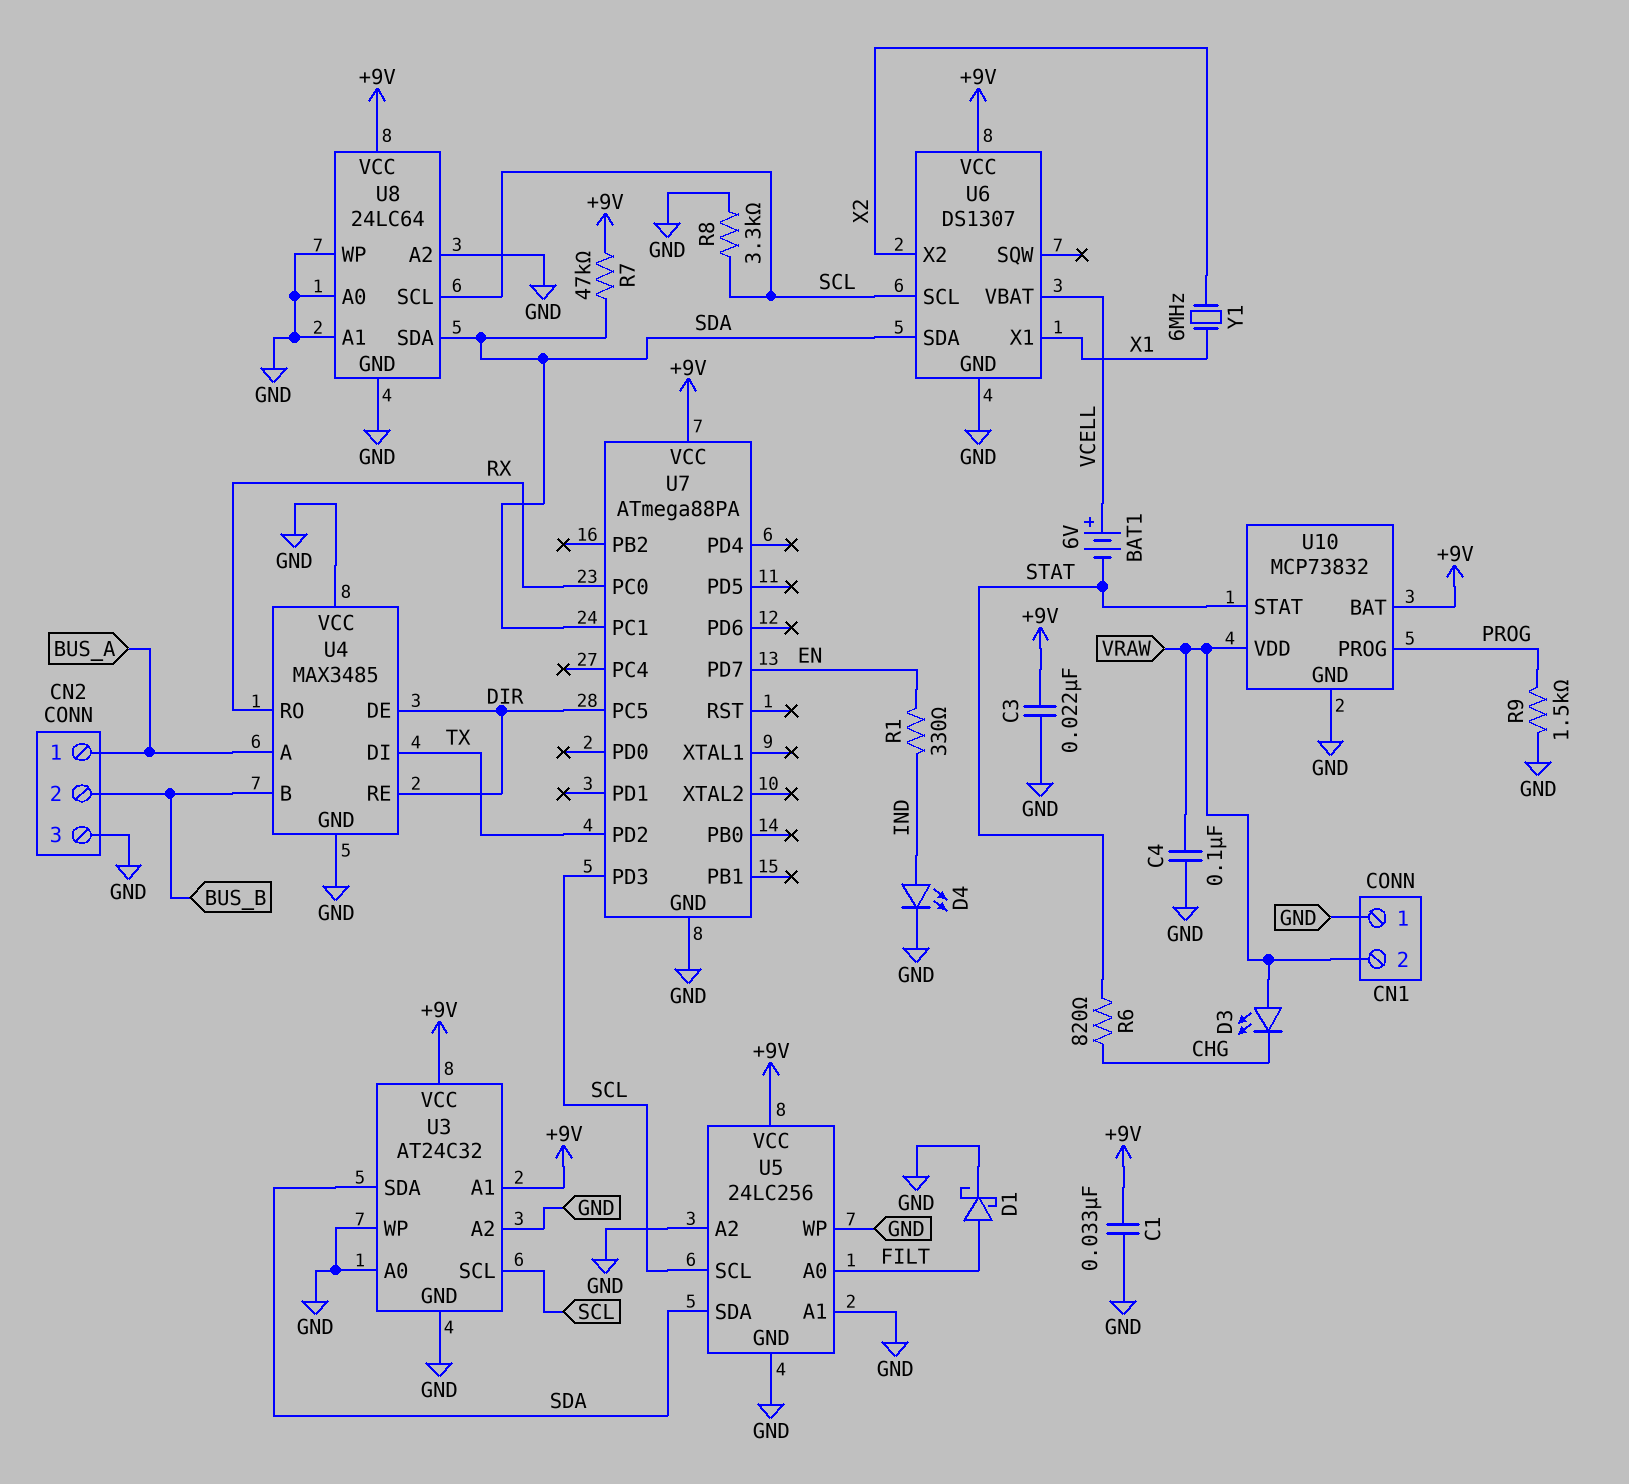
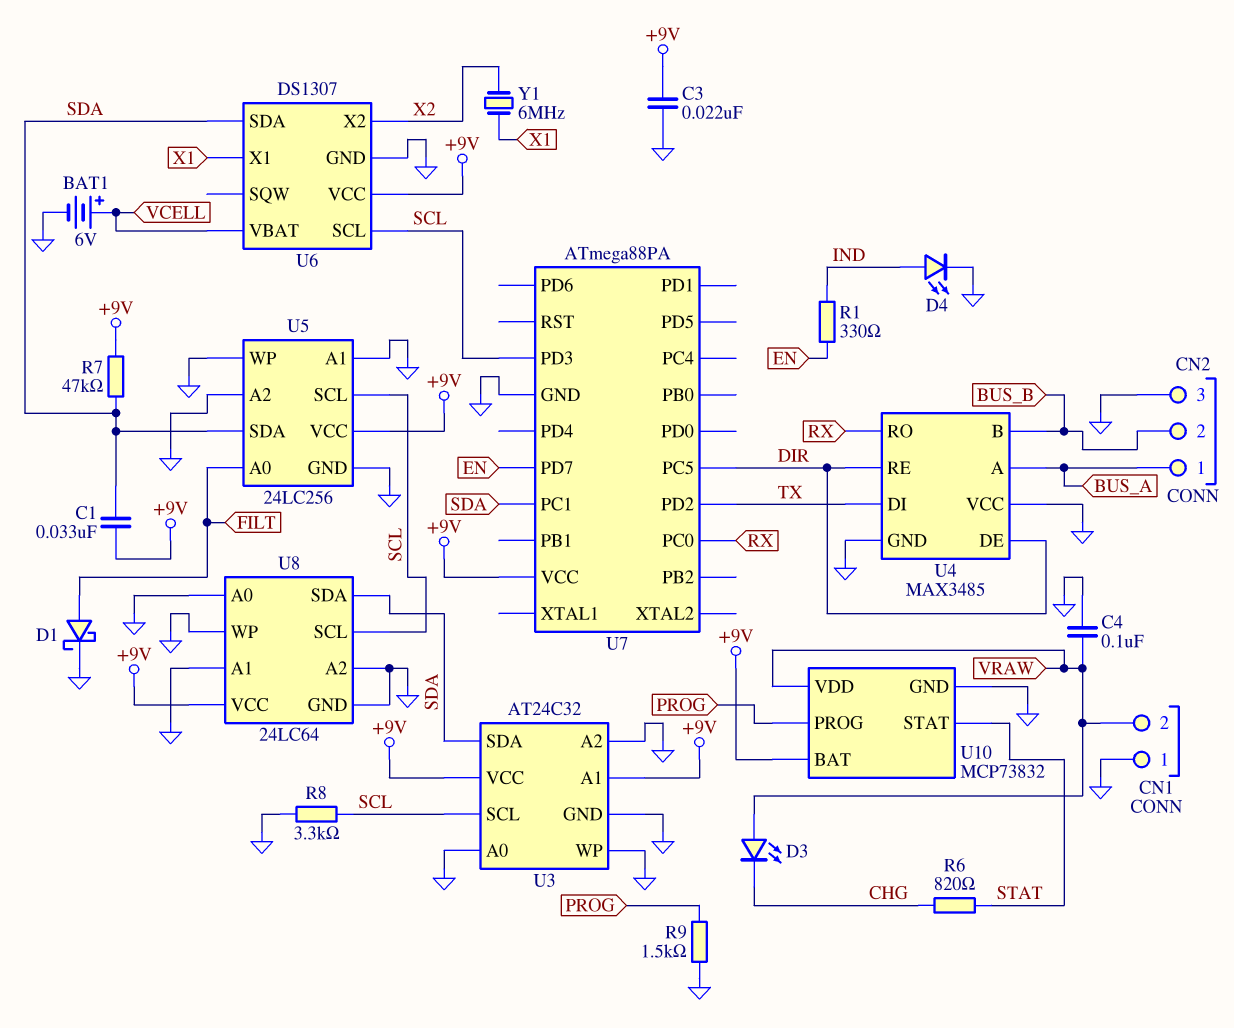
BAT1: 6V (plus VCELL, minus STAT) -> 6V (plus VCELL, minus GND)
C1: 33nF (+9V, GND) -> 33nF (+9V, SDA)

